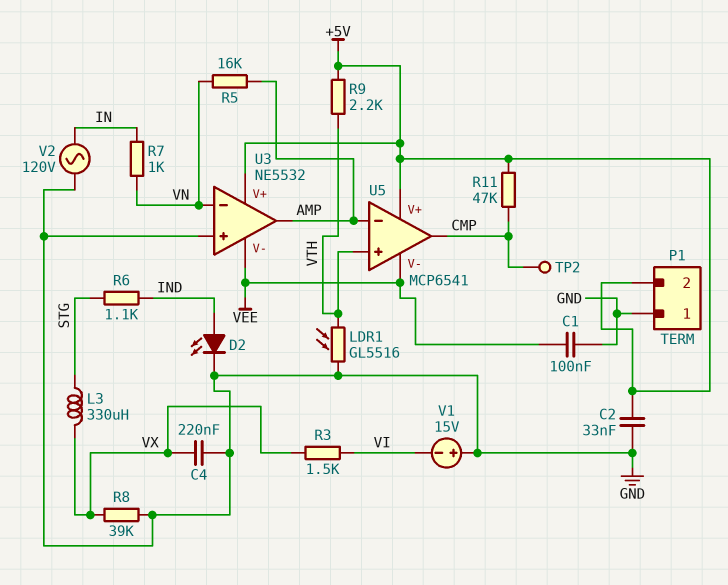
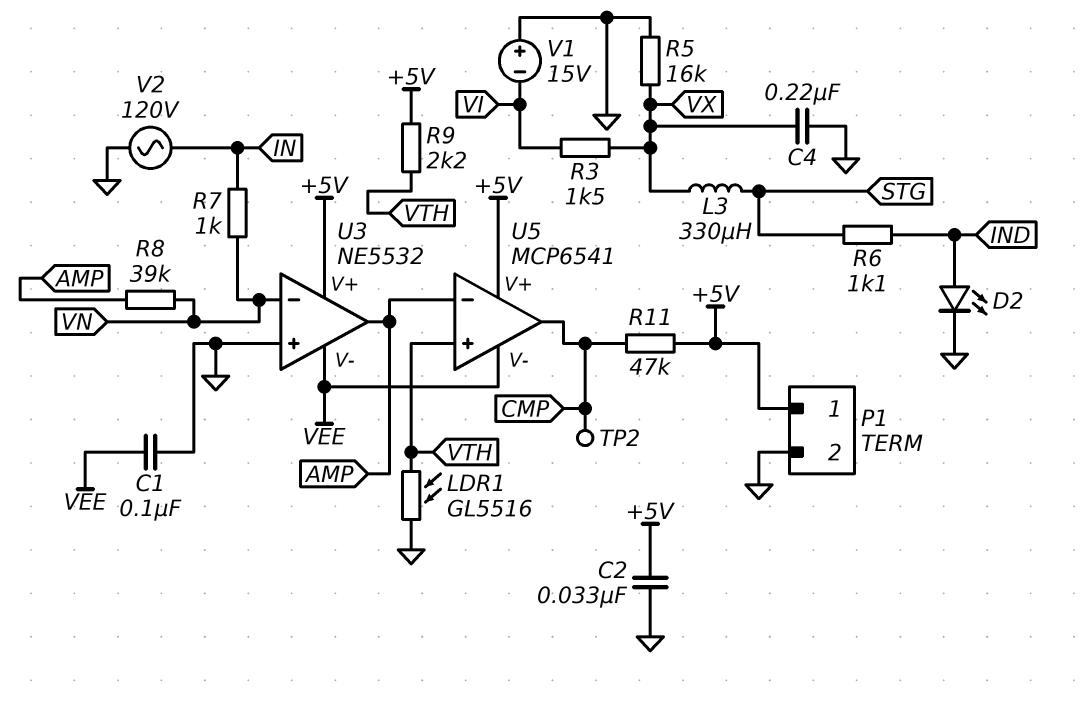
P1 pin 1: GND -> +5V
P1 pin 2: +5V -> GND
R5: 16k (AMP, VN) -> 16k (GND, VX)
R8: 39k (GND, VX) -> 39k (AMP, VN)

